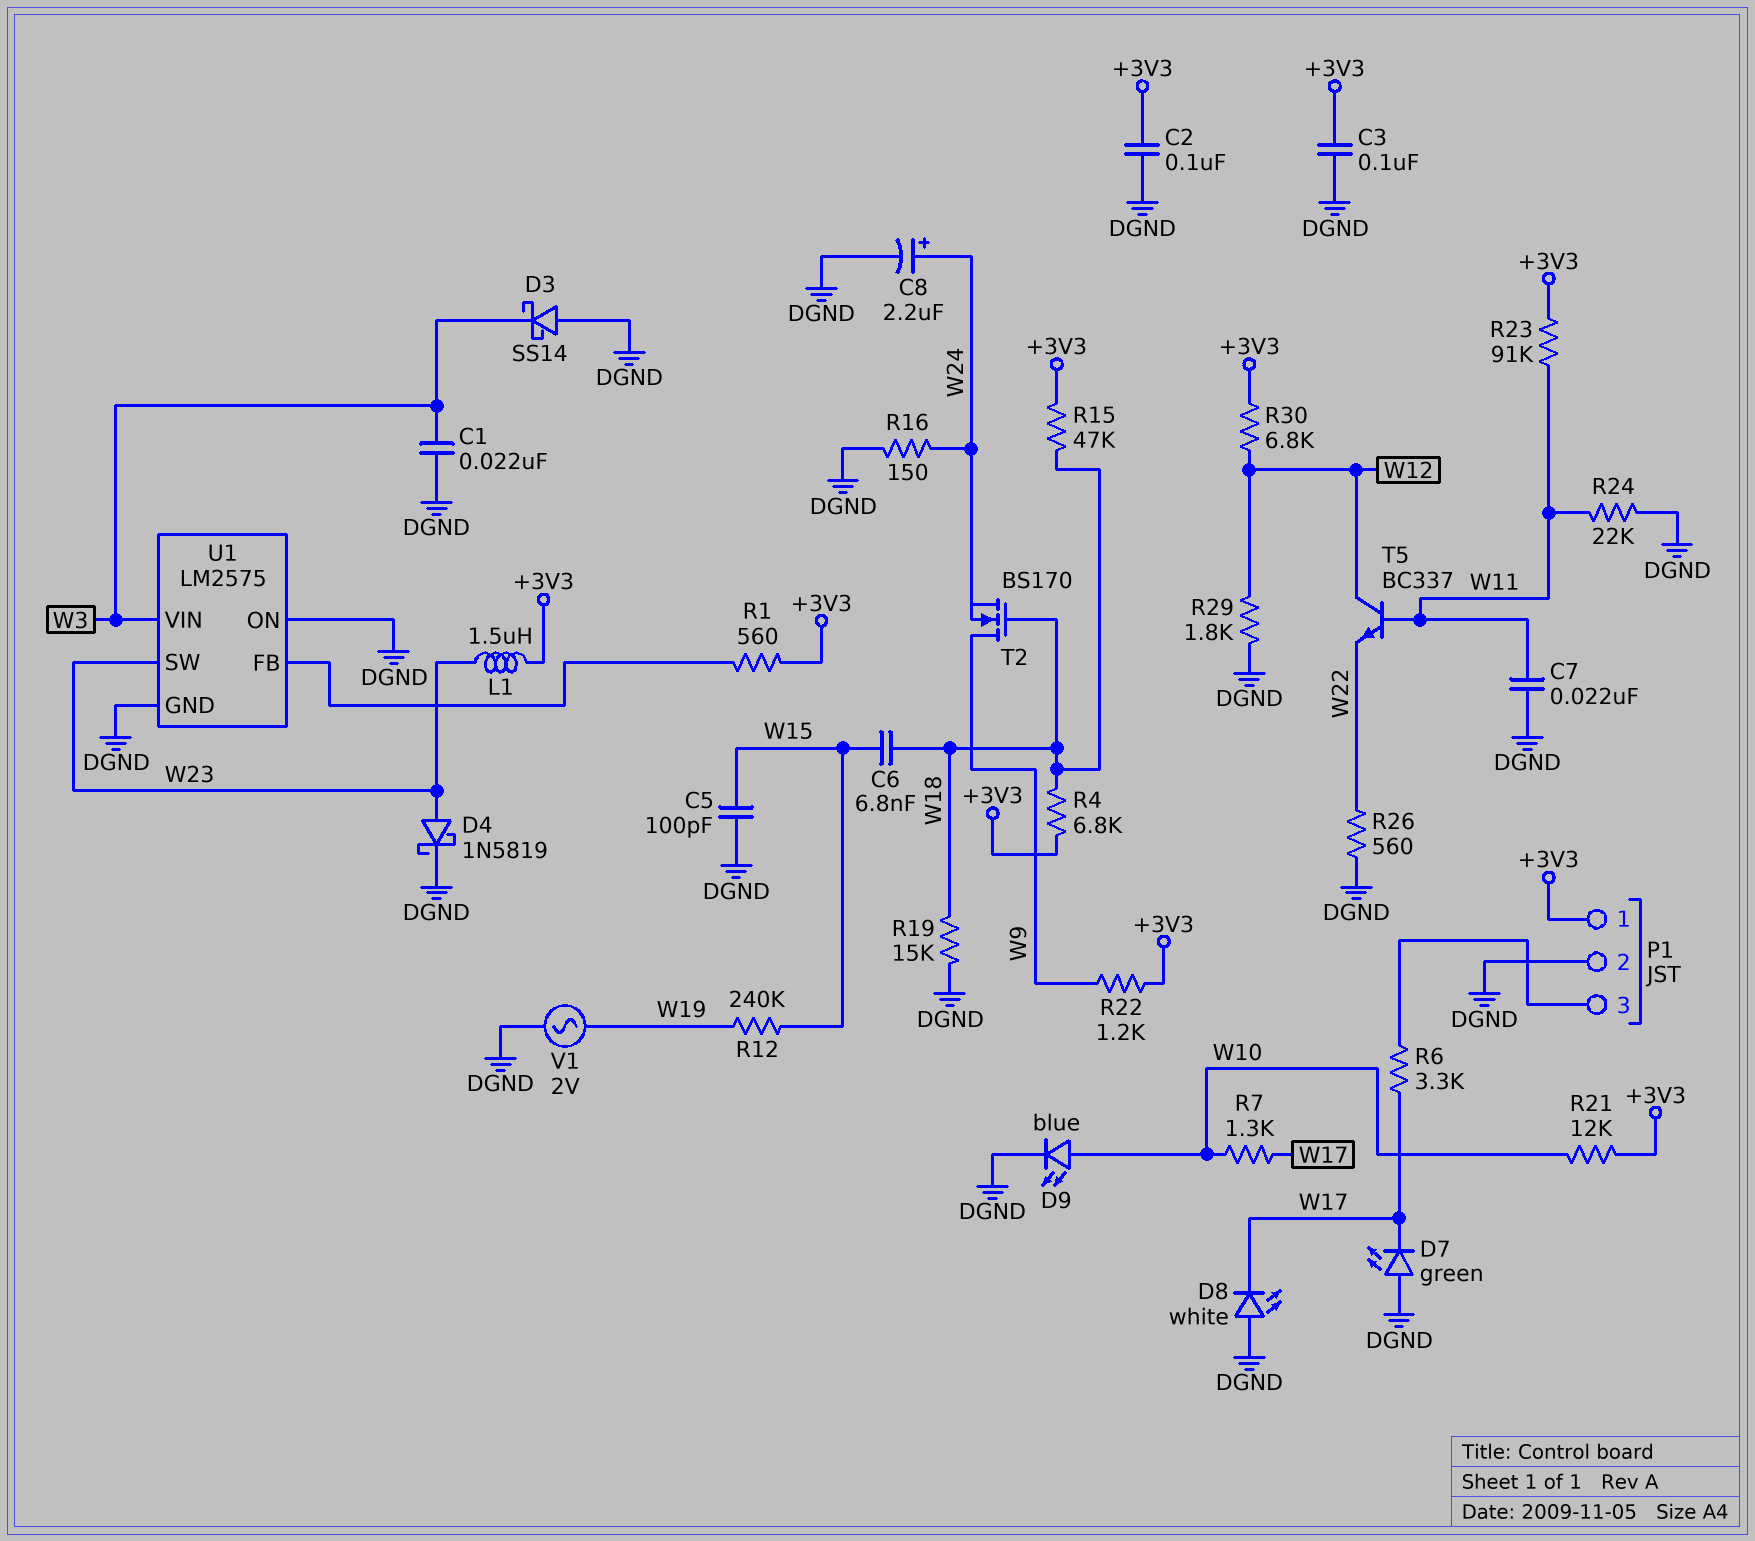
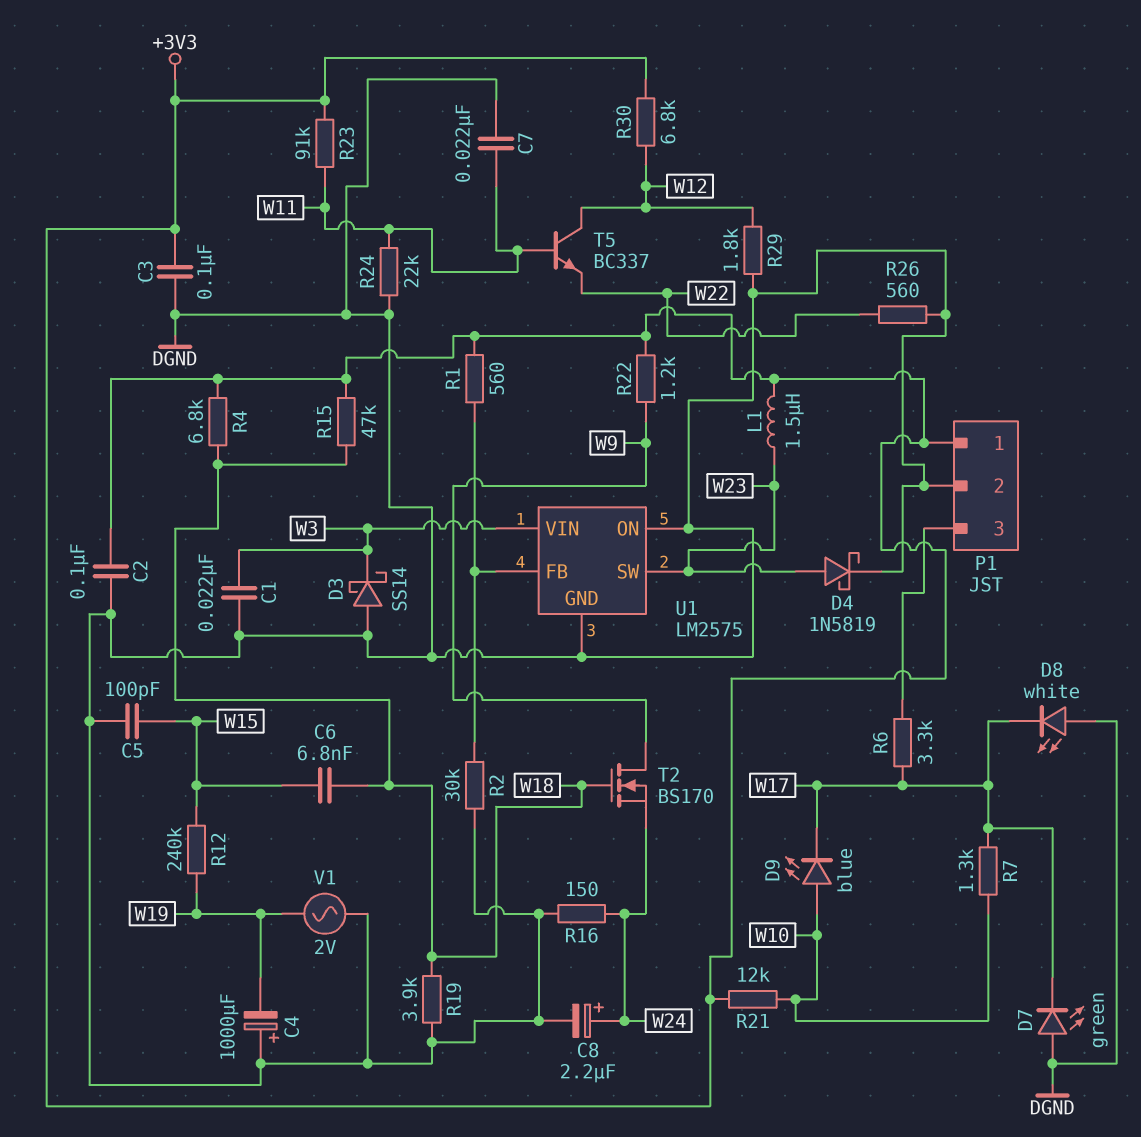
C4: none -> 1000uF (plus DGND, minus W19)
D9: LED blue (A W10, K DGND) -> LED blue (A W10, K W17)
R2: none -> 30k (DGND, U1/FB)
R19: 15k (DGND, W18) -> 3.9k (DGND, W18)

